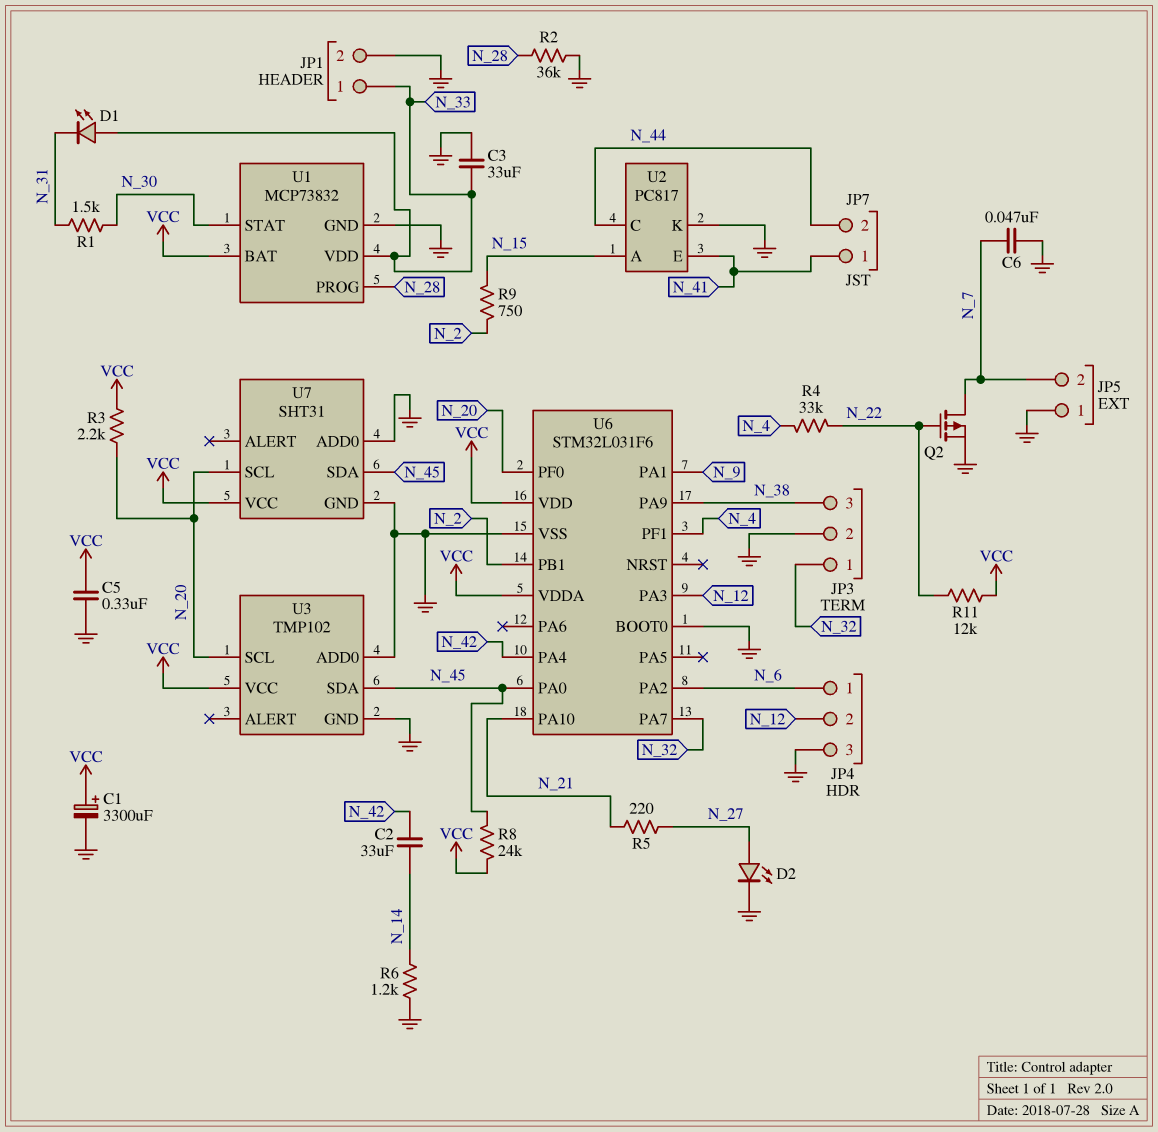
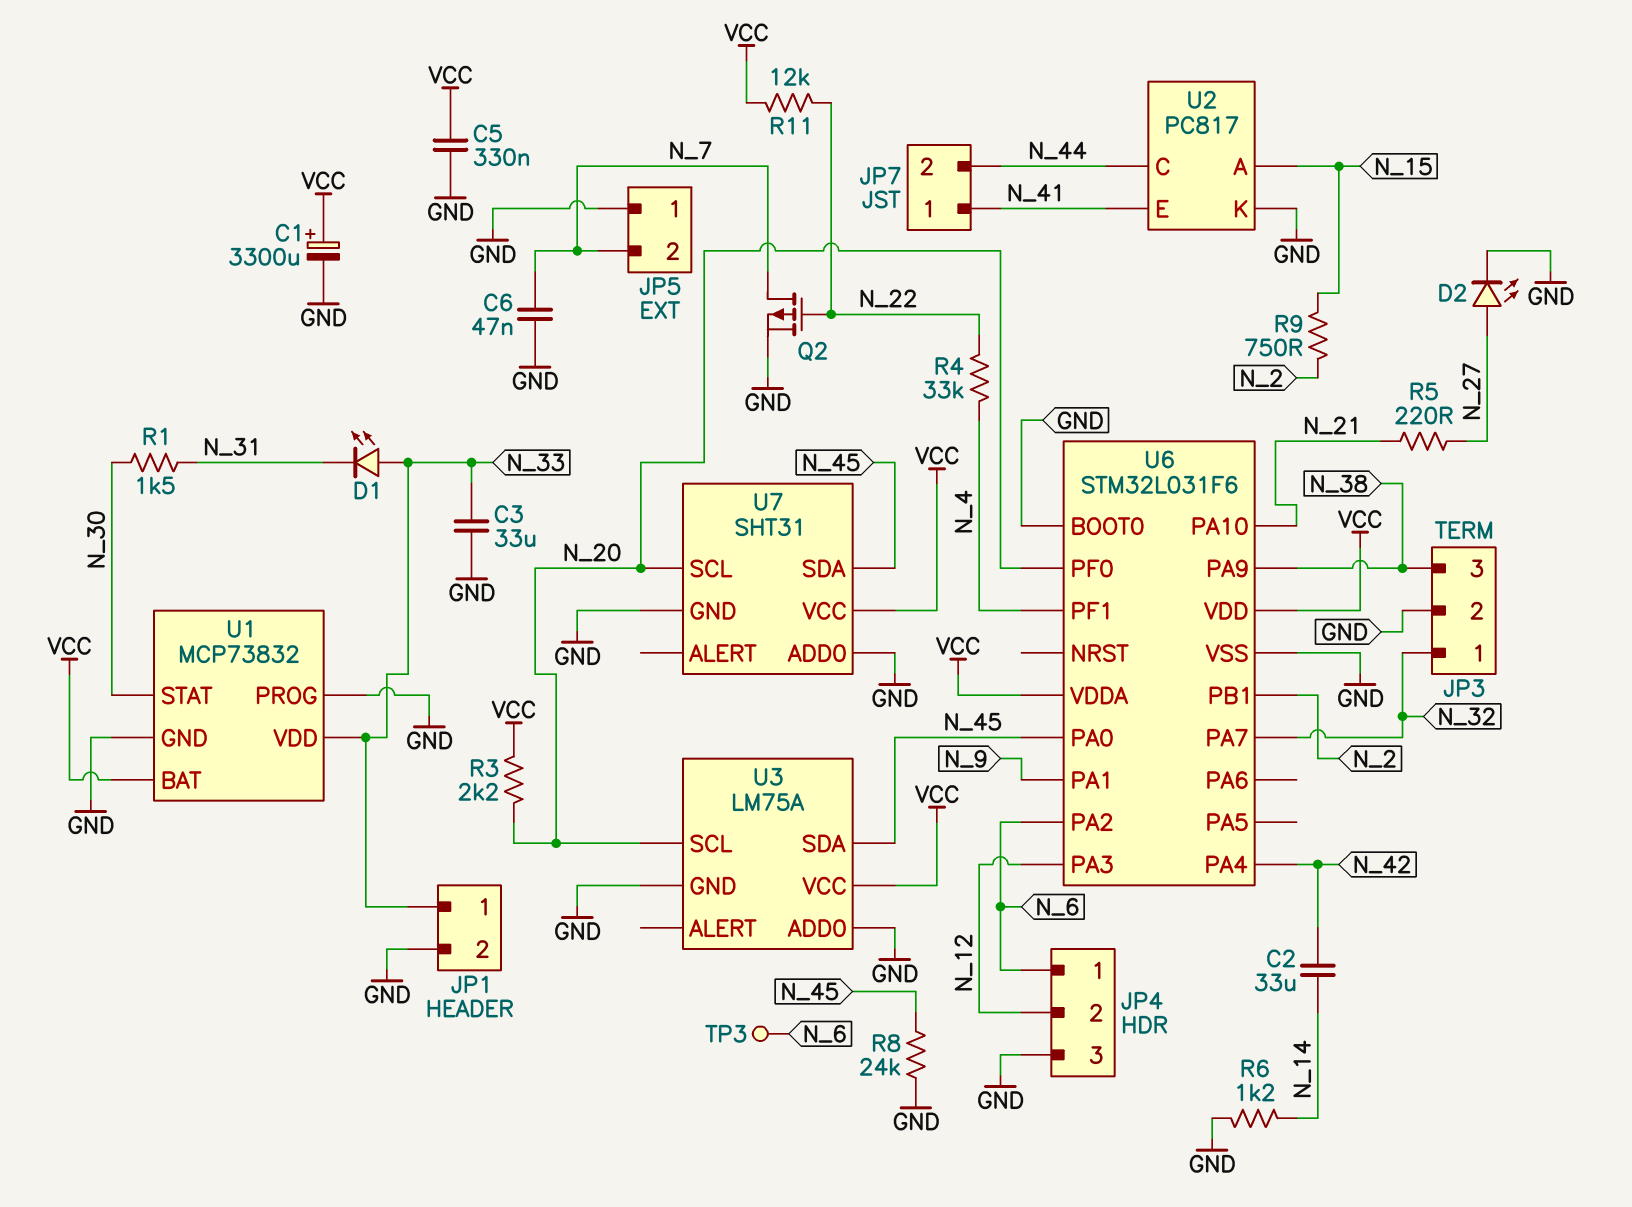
R2: 36k (GND, N_28) -> none
R8: 24k (N_45, VCC) -> 24k (GND, N_45)
TP3: none -> test point (N_6)
U1 pin PROG: N_28 -> GND
U3: TMP102 -> LM75A

